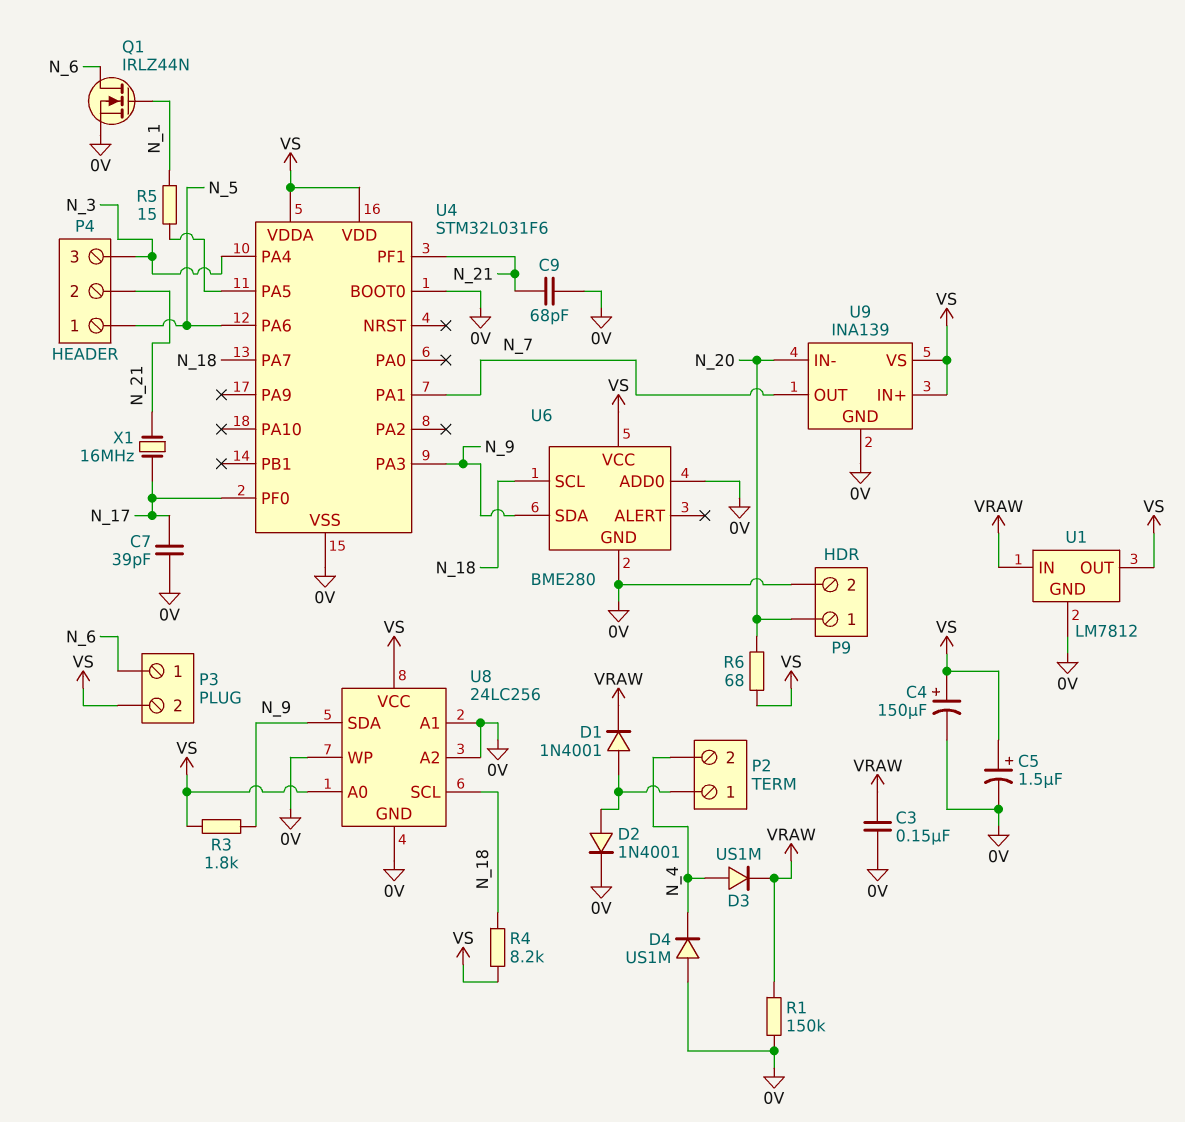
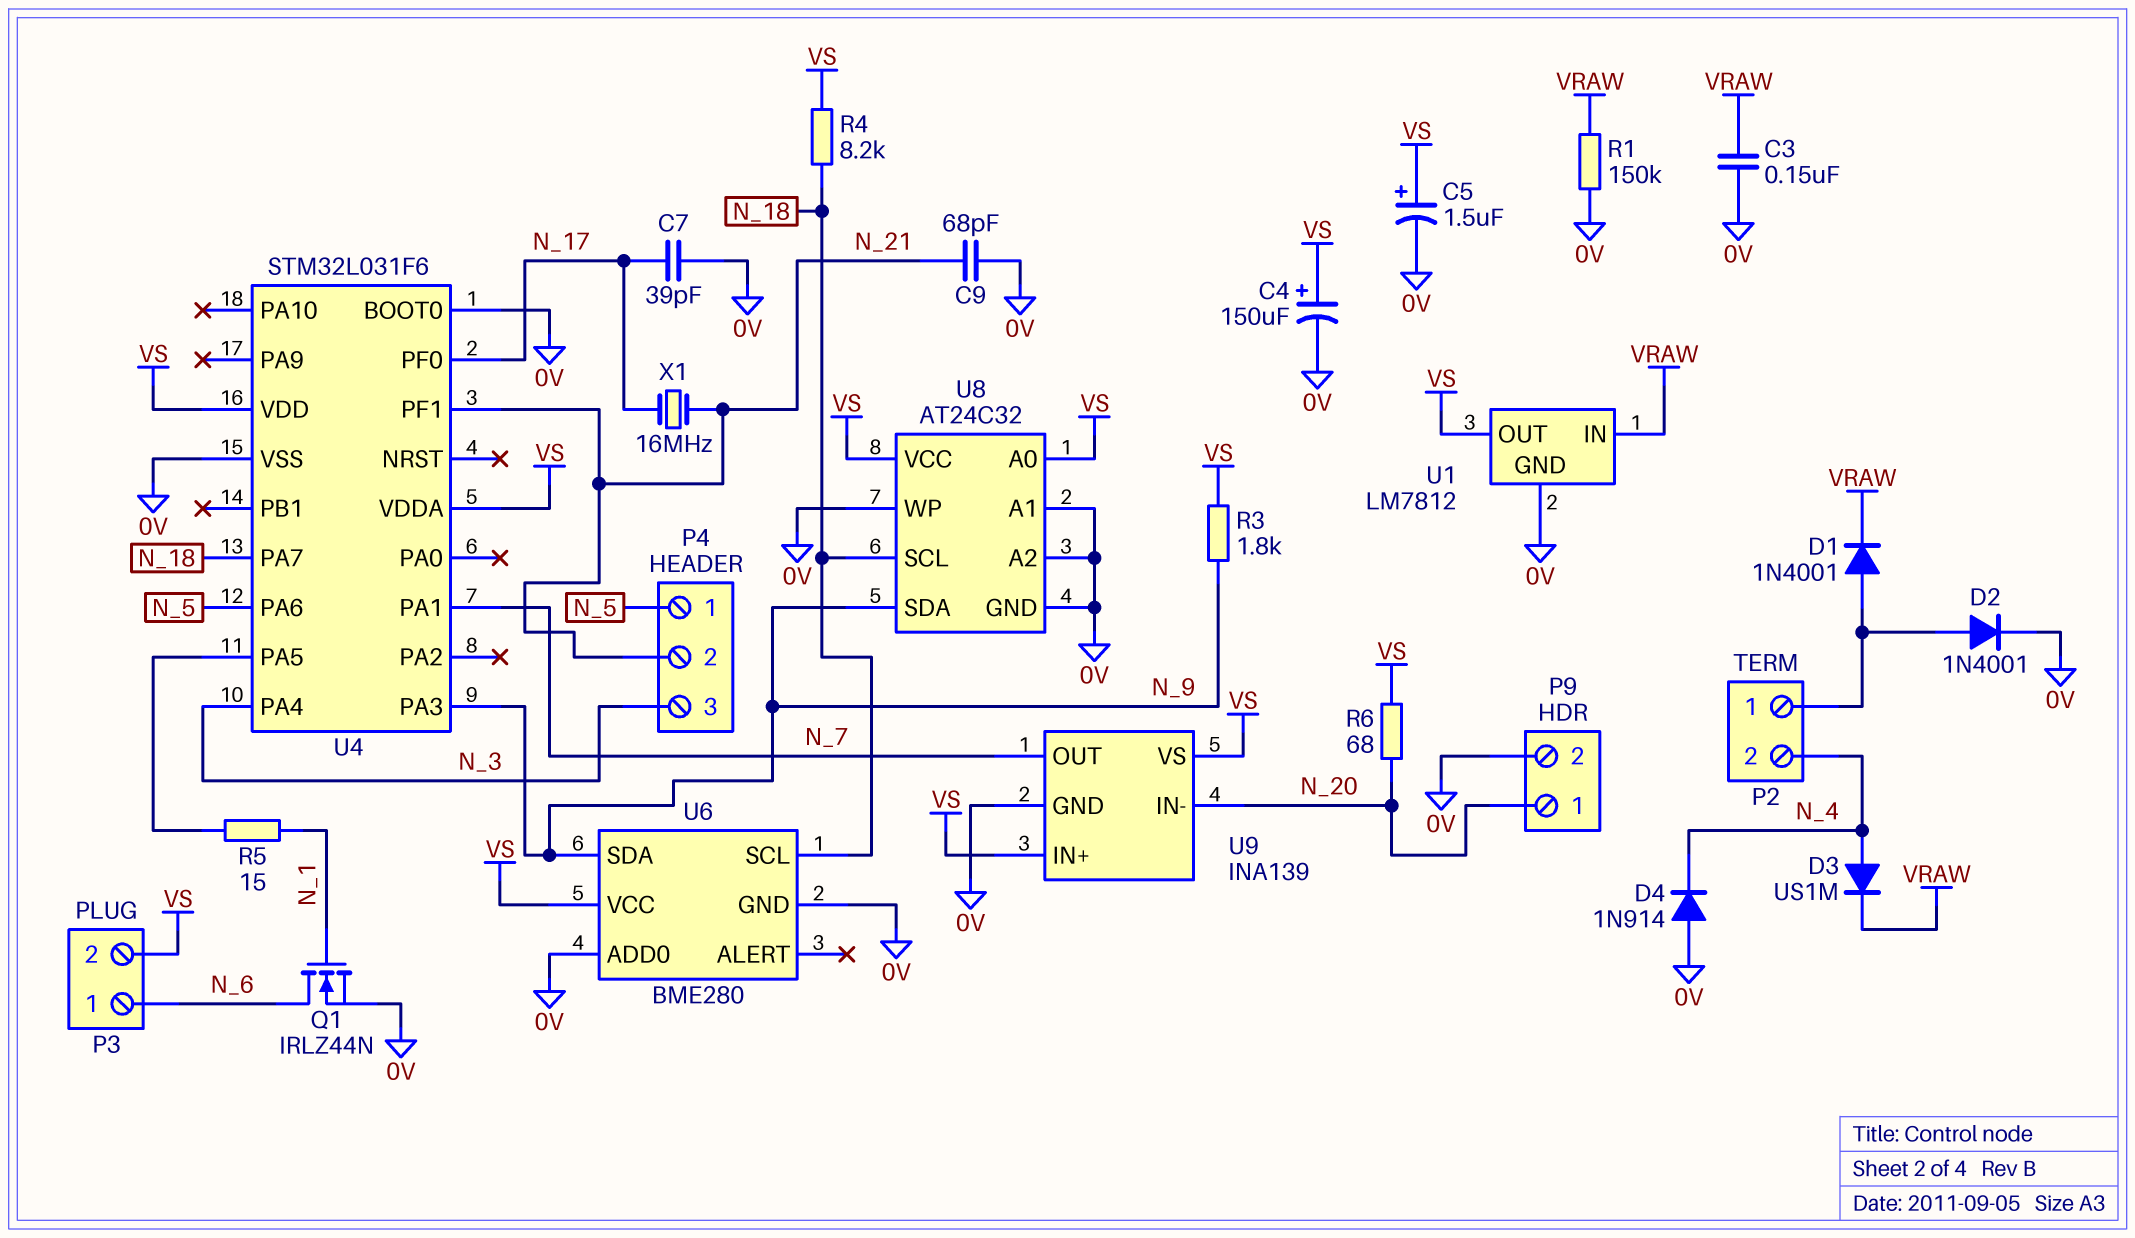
D4: diode US1M (A 0V, K N_4) -> diode 1N914 (A 0V, K N_4)
U8: 24LC256 -> AT24C32

